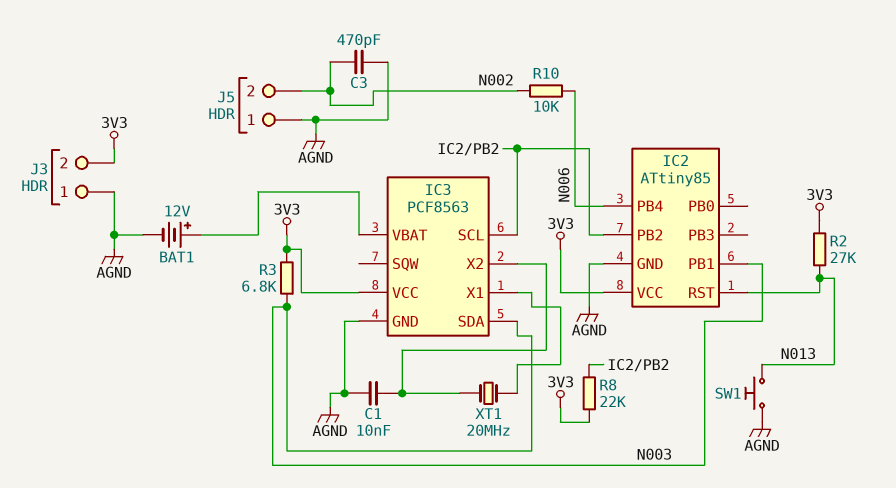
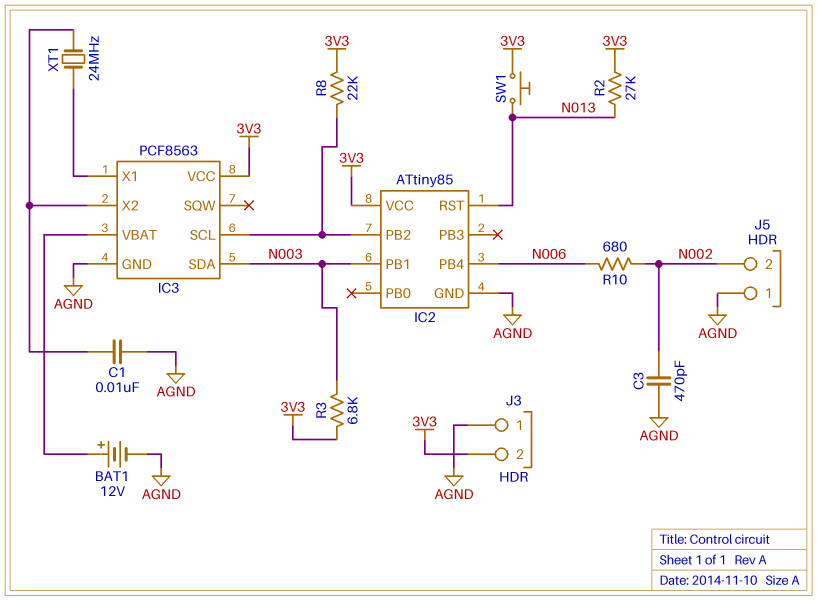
R10: 10k (N002, N006) -> 680 (N002, N006)
SW1: button (AGND, N013) -> button (3V3, N013)
XT1: 20MHz (IC3/X1, IC3/X2) -> 24MHz (IC3/X1, IC3/X2)

